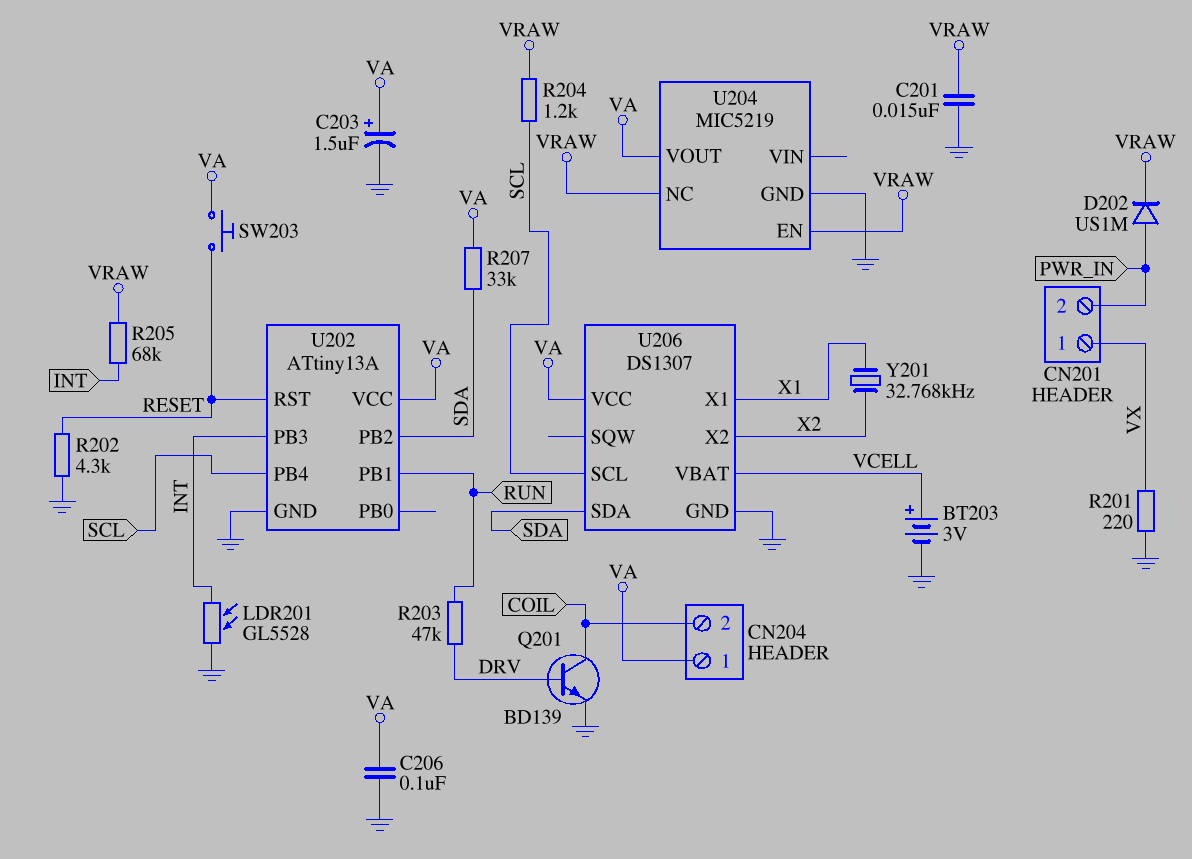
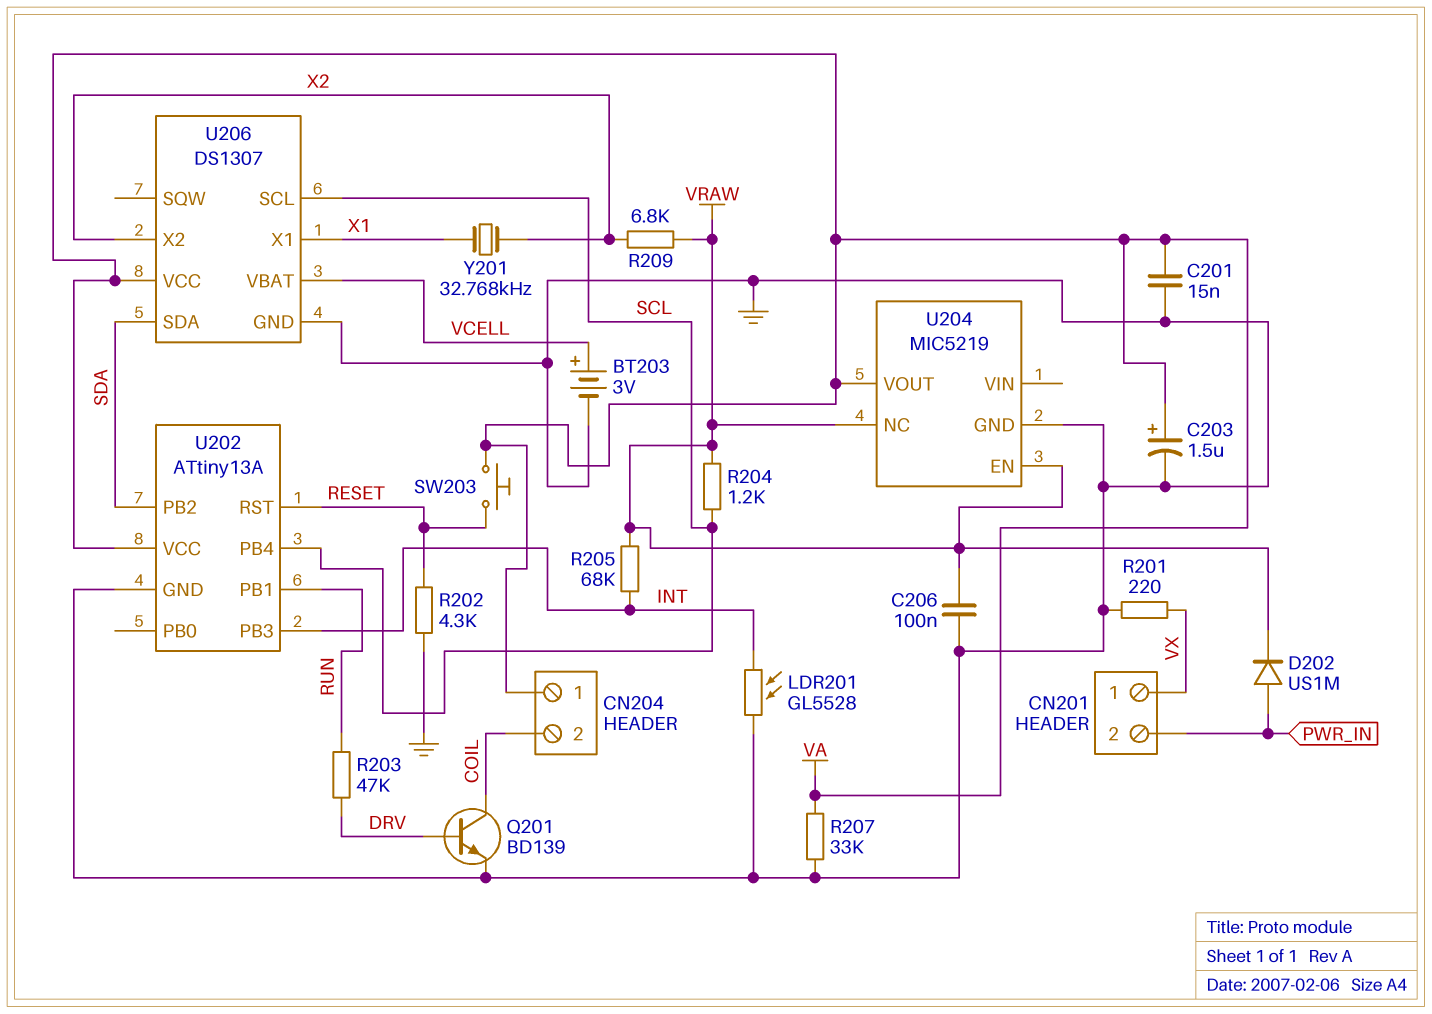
C201: 15nF (GND, VRAW) -> 15nF (GND, VA)
C206: 100nF (GND, VA) -> 100nF (GND, VRAW)
R207: 33k (SDA, VA) -> 33k (GND, VA)
R209: none -> 6.8k (VRAW, X2)

